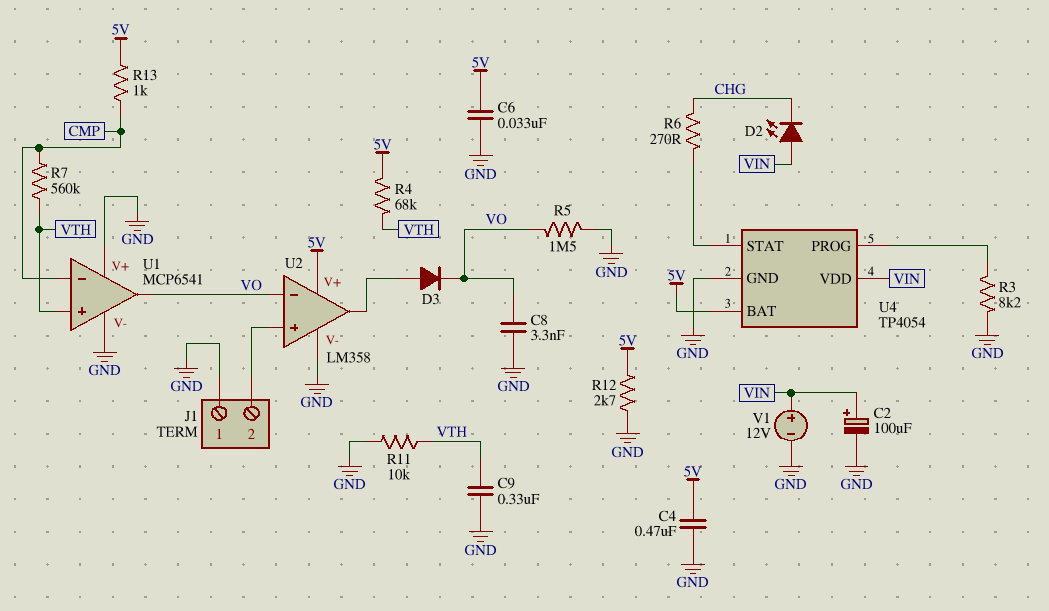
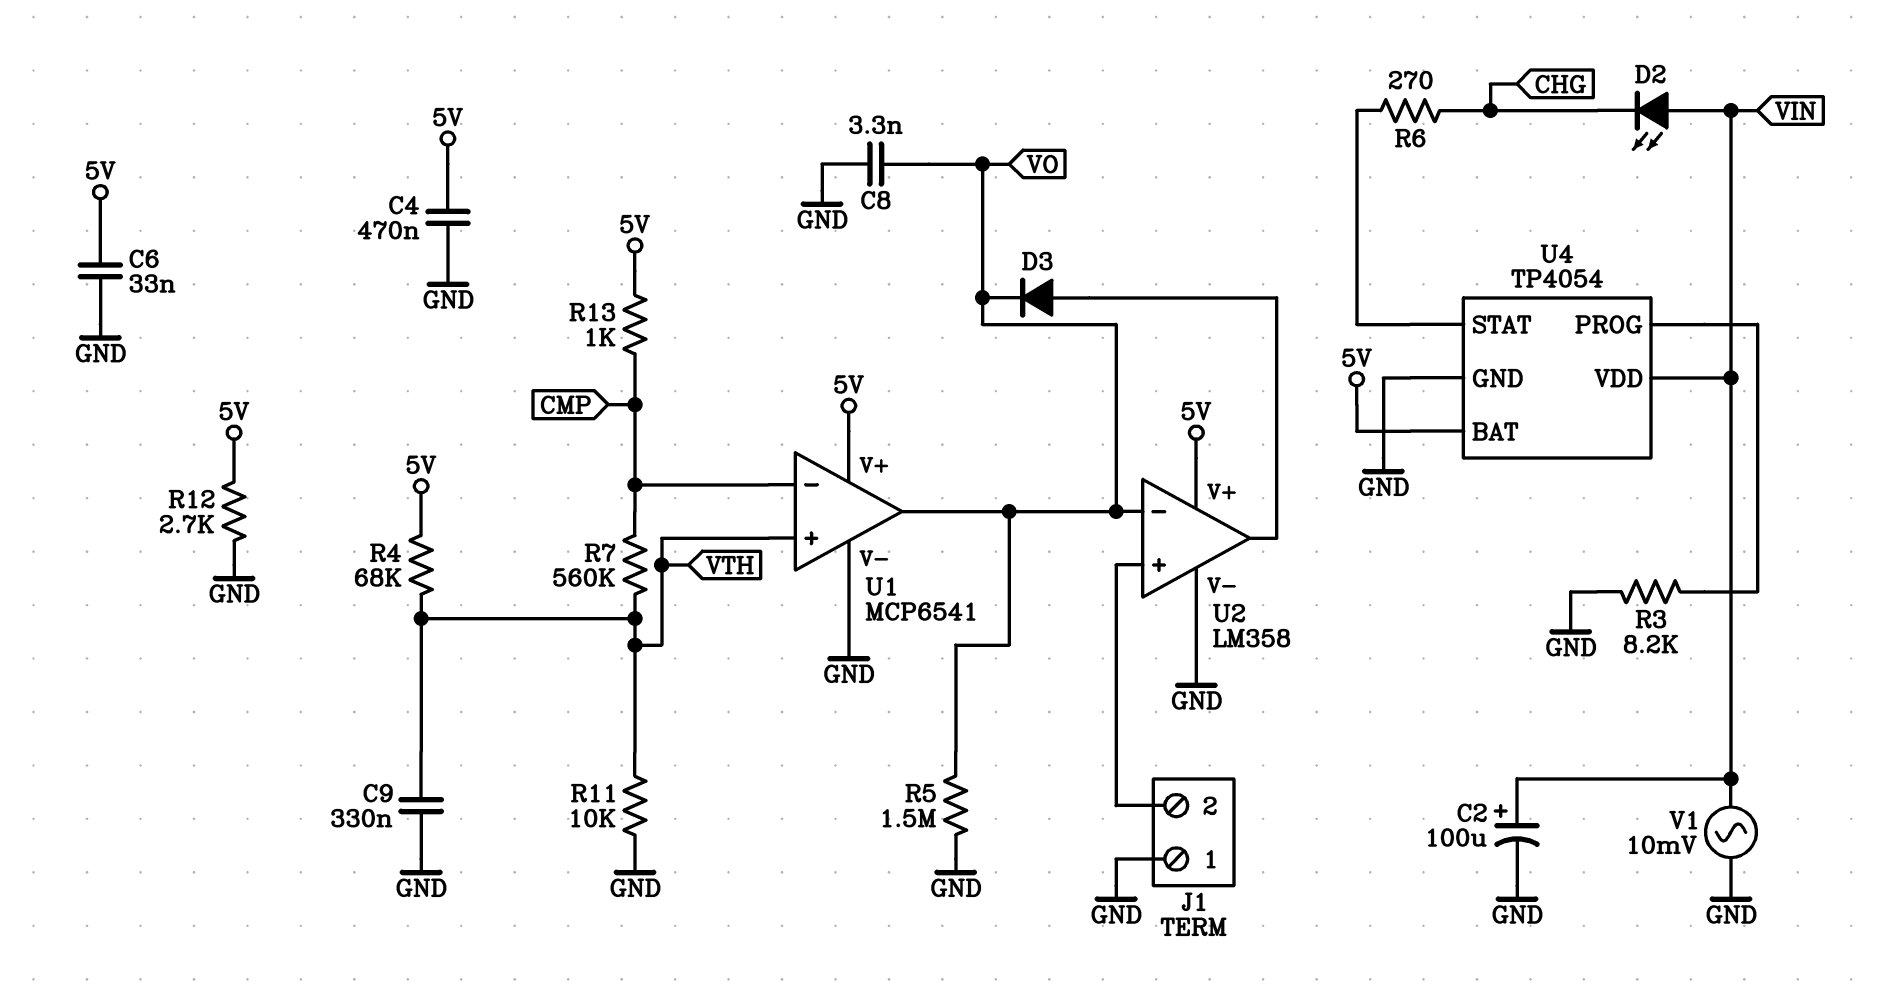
U1 pin V+: GND -> 5V
V1: 12V (plus VIN, minus GND) -> AC 10mV (GND, VIN)

